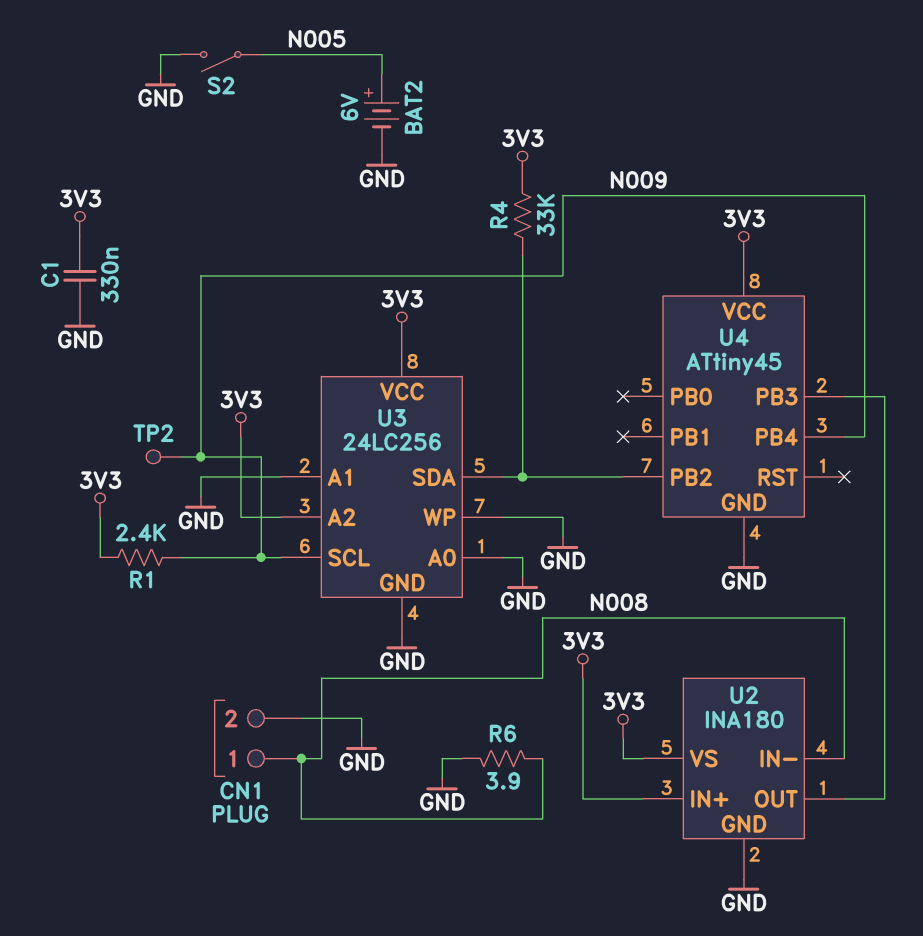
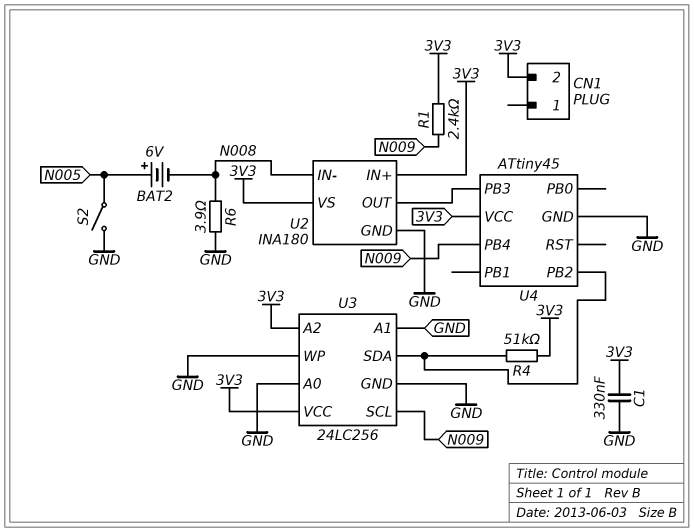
BAT2: 6V (plus N005, minus GND) -> 6V (plus N005, minus N008)
CN1 pin 1: N008 -> none
CN1 pin 2: GND -> 3V3
R4: 33k (3V3, U3/SDA) -> 51k (3V3, U3/SDA)
TP2: test point (N009) -> none

